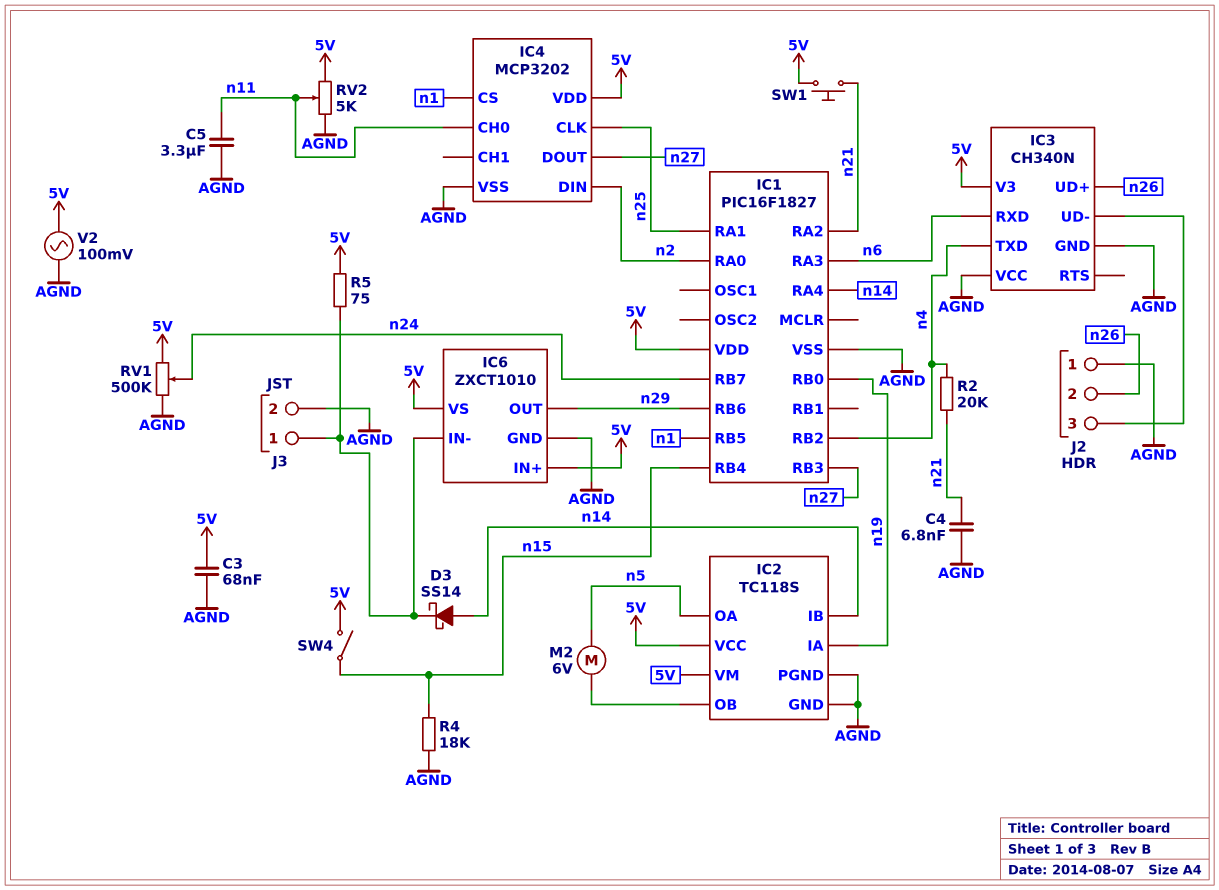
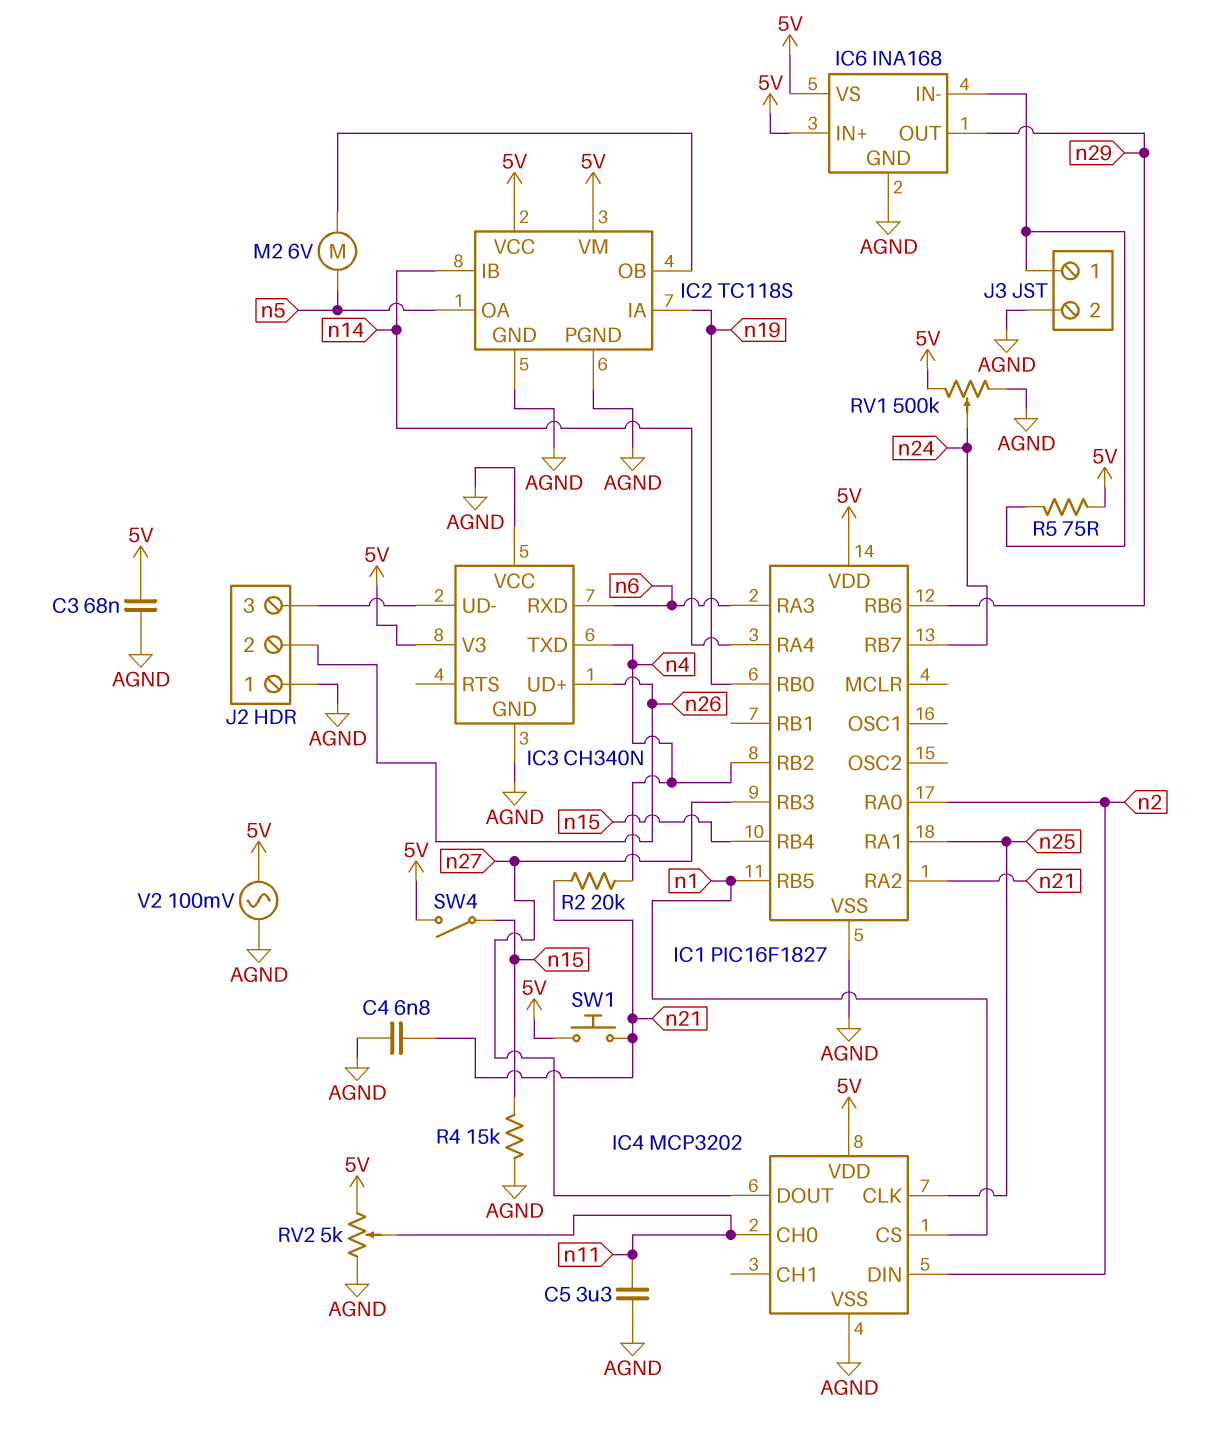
D3: schottky SS14 (A n14, K IC6/IN-) -> none
IC6: ZXCT1010 -> INA168
R4: 18k (AGND, n15) -> 15k (AGND, n15)

